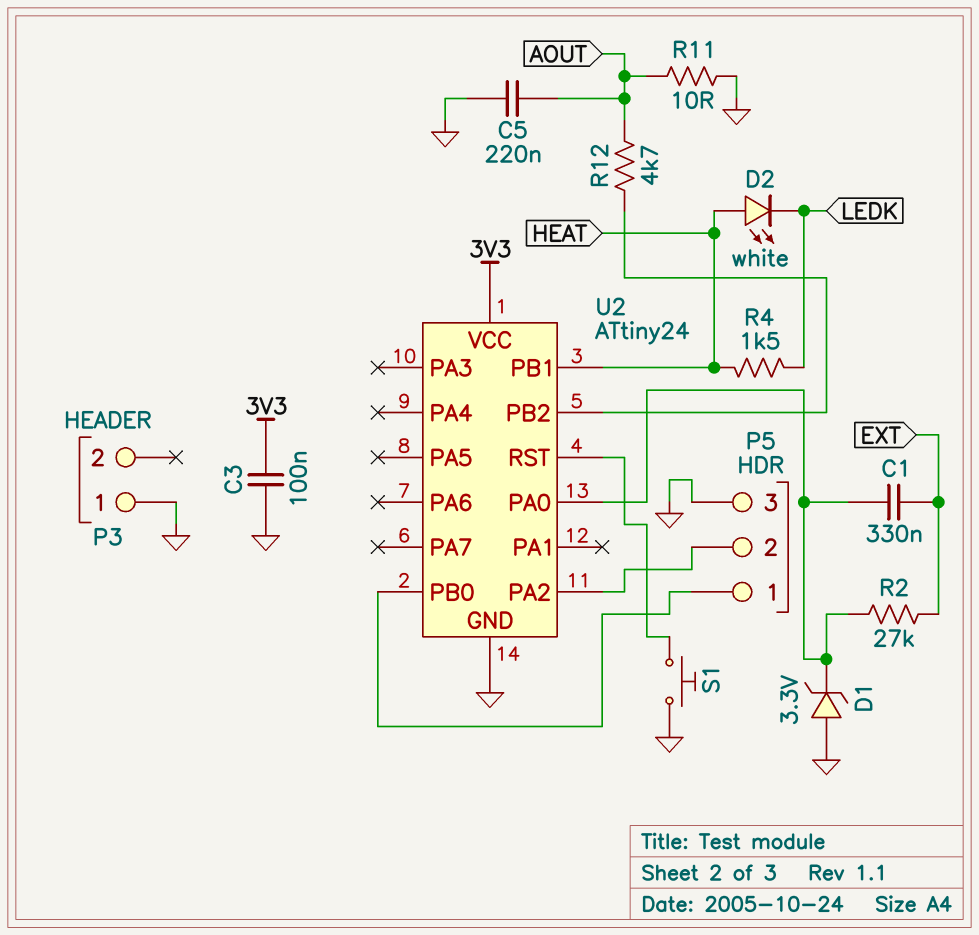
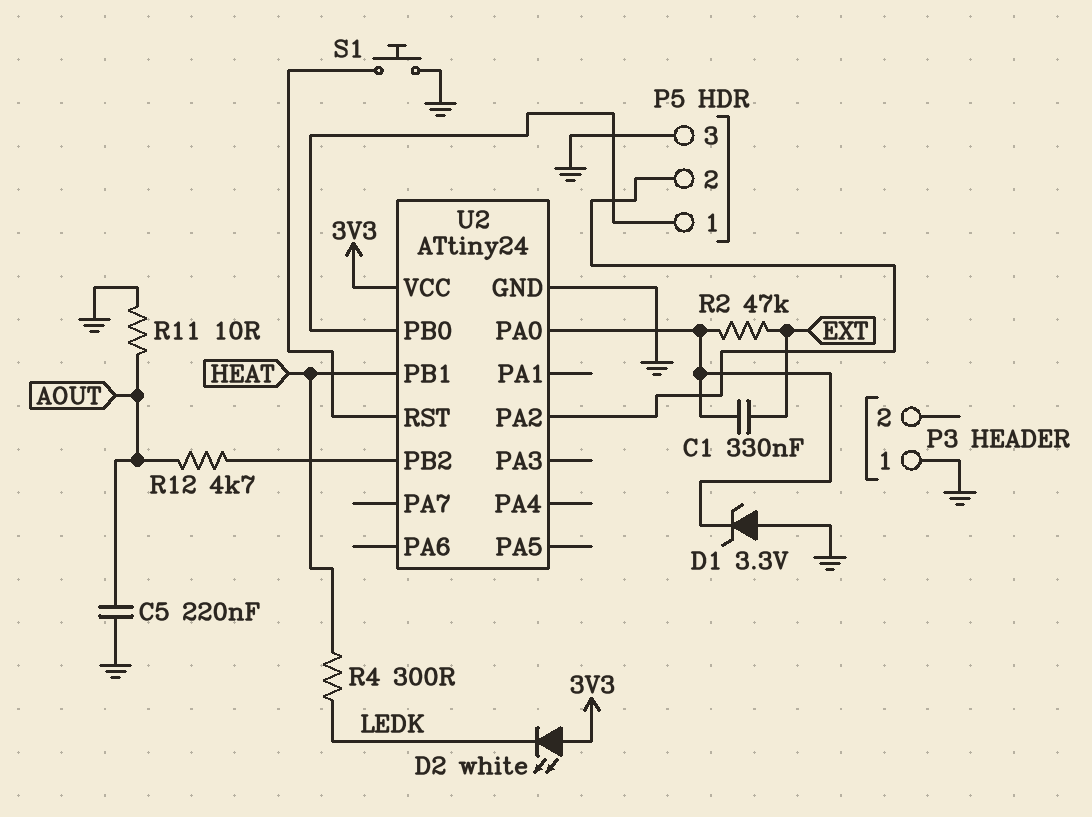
C3: 100nF (3V3, GND) -> none
D2: LED white (A HEAT, K LEDK) -> LED white (A 3V3, K LEDK)
R2: 27k (EXT, U2/PA0) -> 47k (EXT, U2/PA0)
R4: 1.5k (HEAT, LEDK) -> 300 (HEAT, LEDK)

